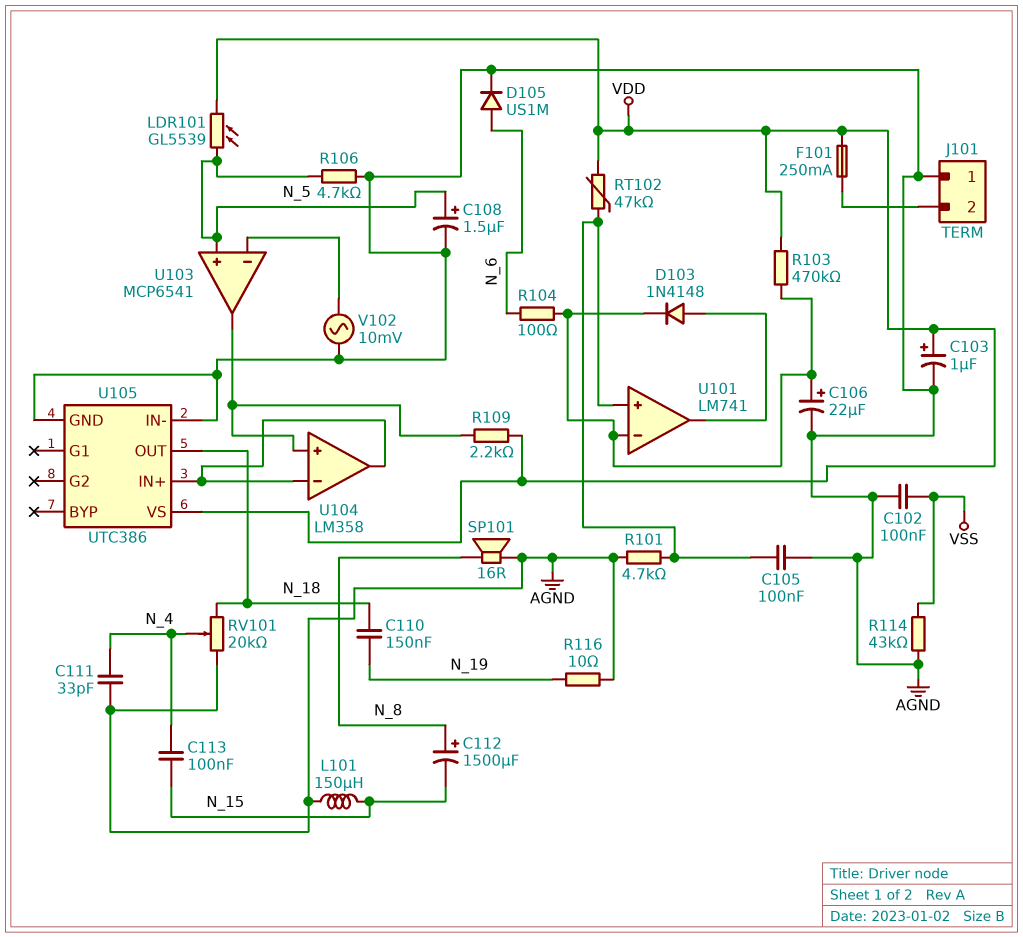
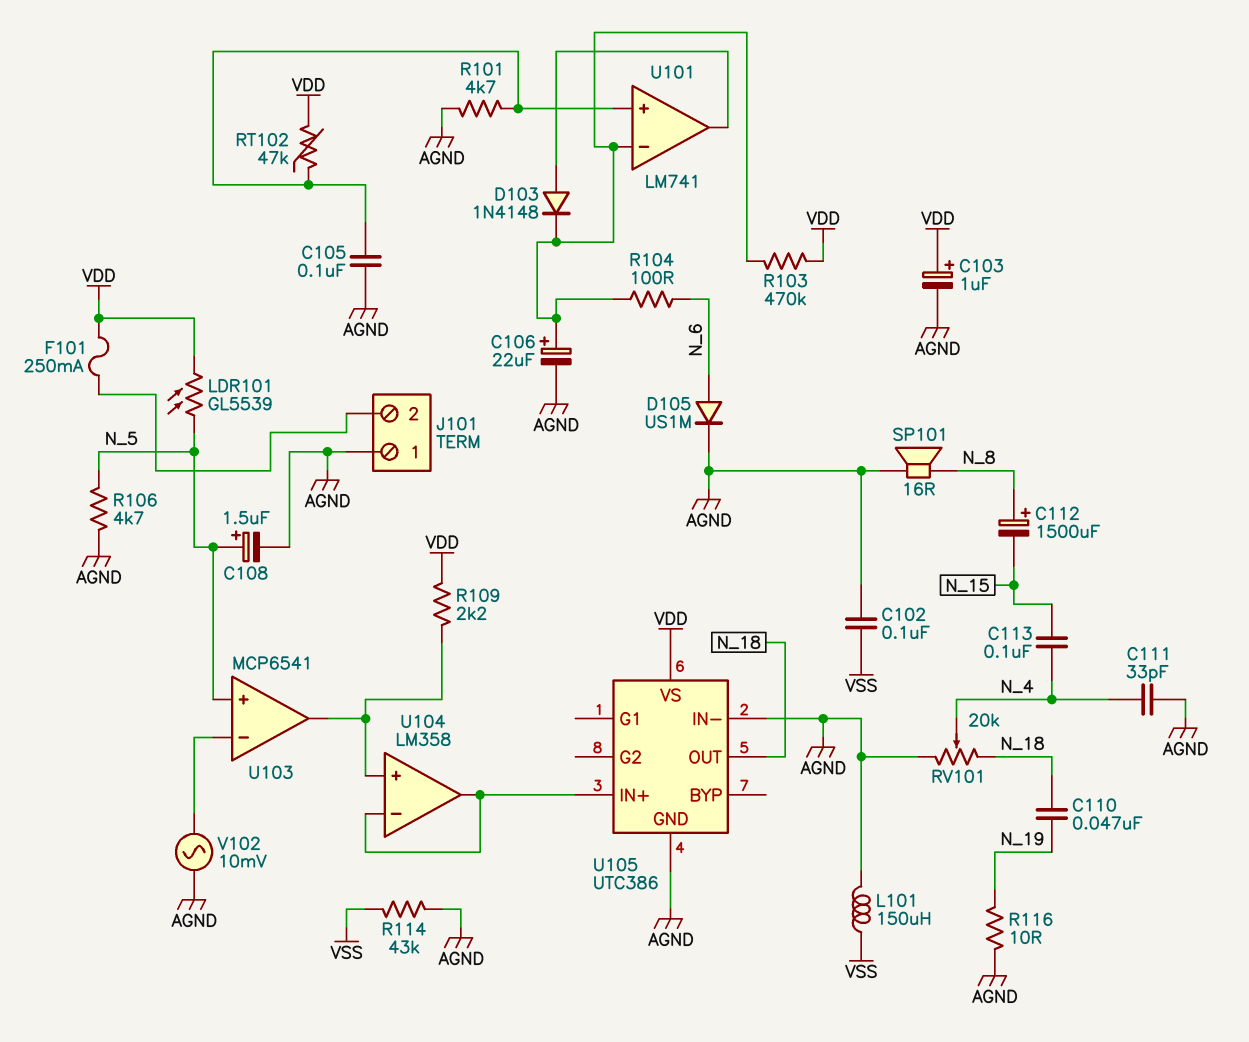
C110: 150nF (N_18, N_19) -> 47nF (N_18, N_19)
L101: 150uH (AGND, N_15) -> 150uH (AGND, VSS)

